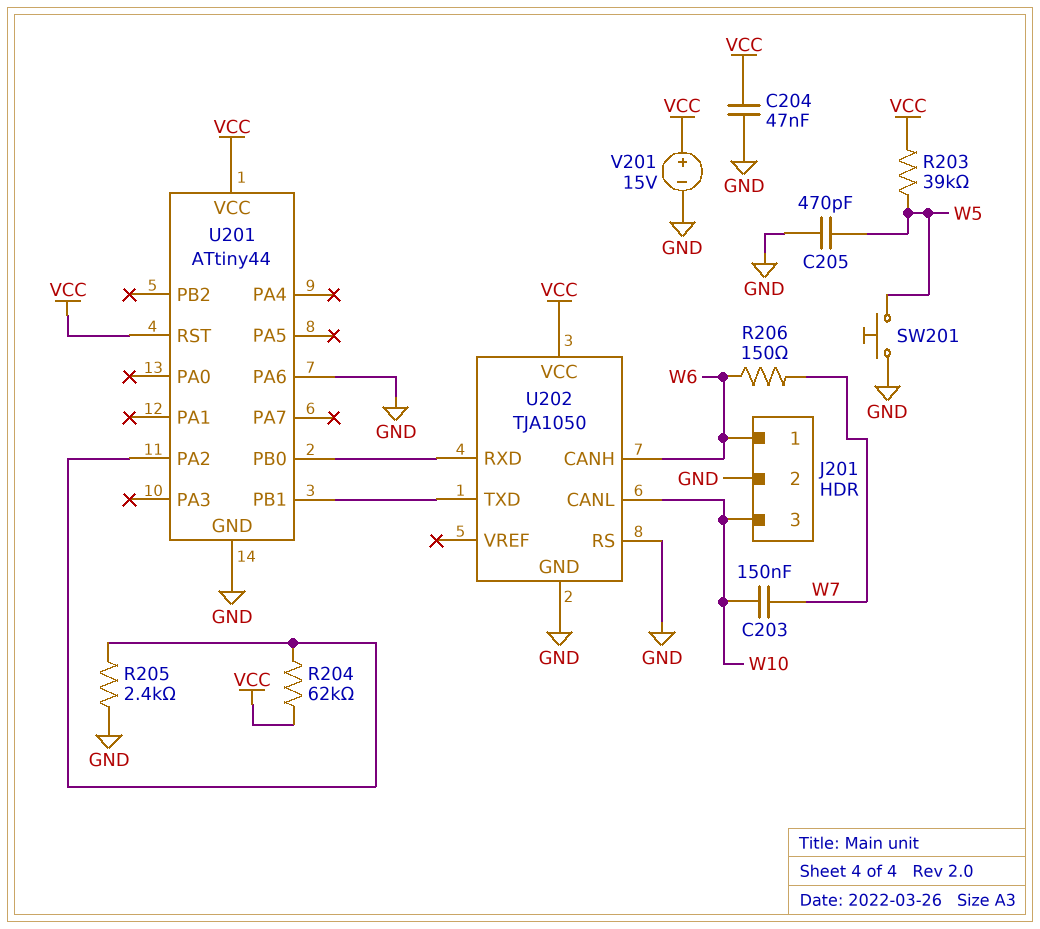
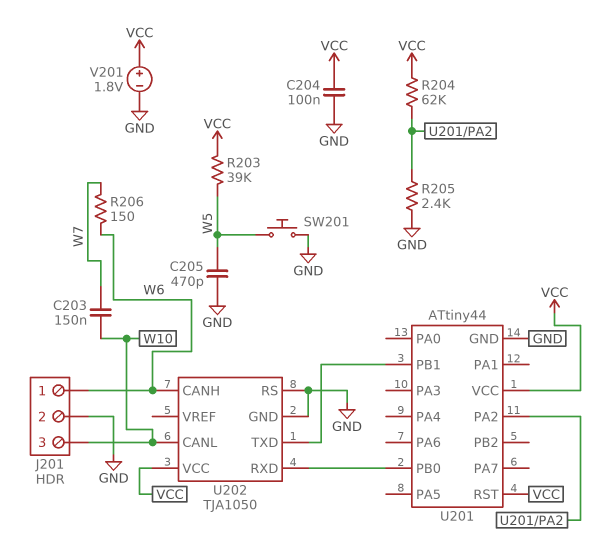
C204: 47nF (GND, VCC) -> 100nF (GND, VCC)
U201 pin PA6: GND -> none
V201: 15V (plus VCC, minus GND) -> 1.8V (plus VCC, minus GND)

